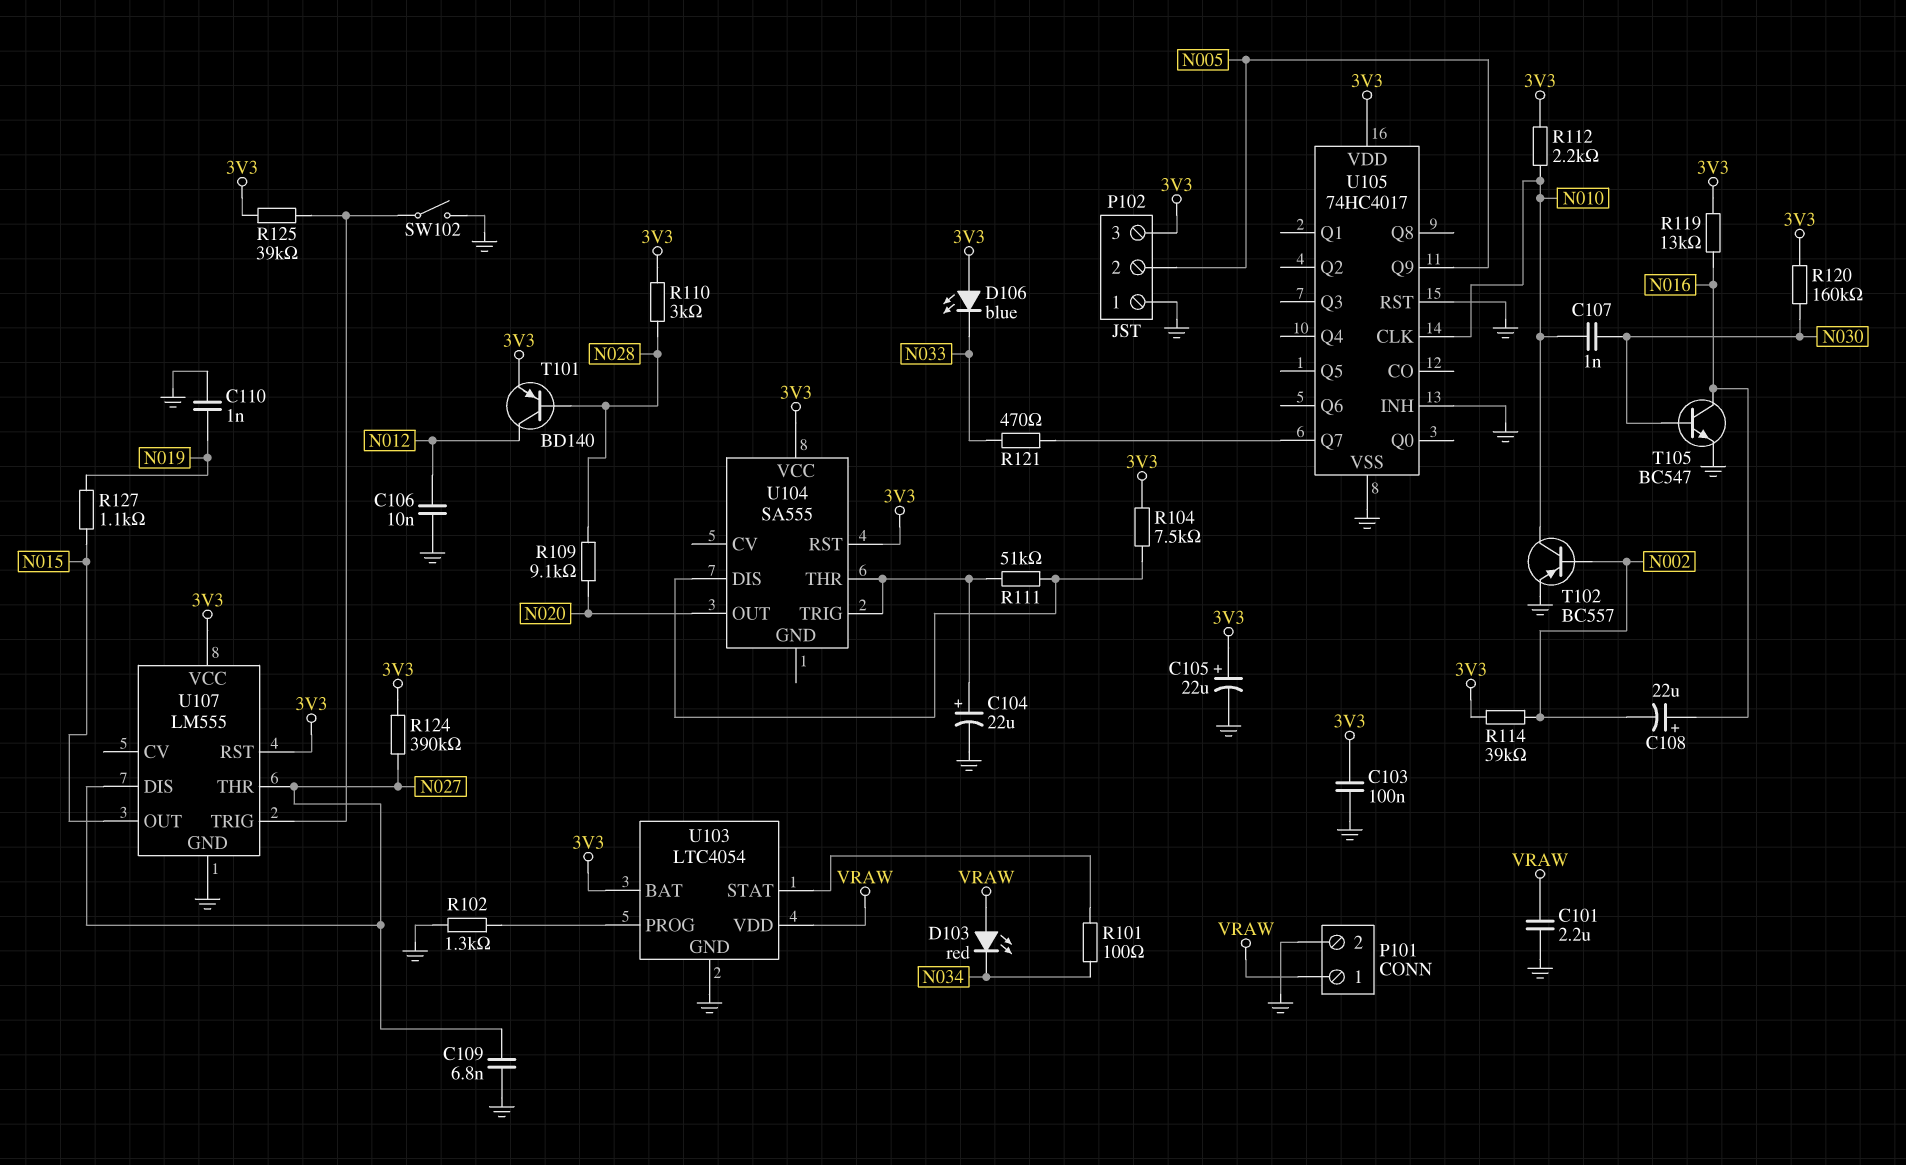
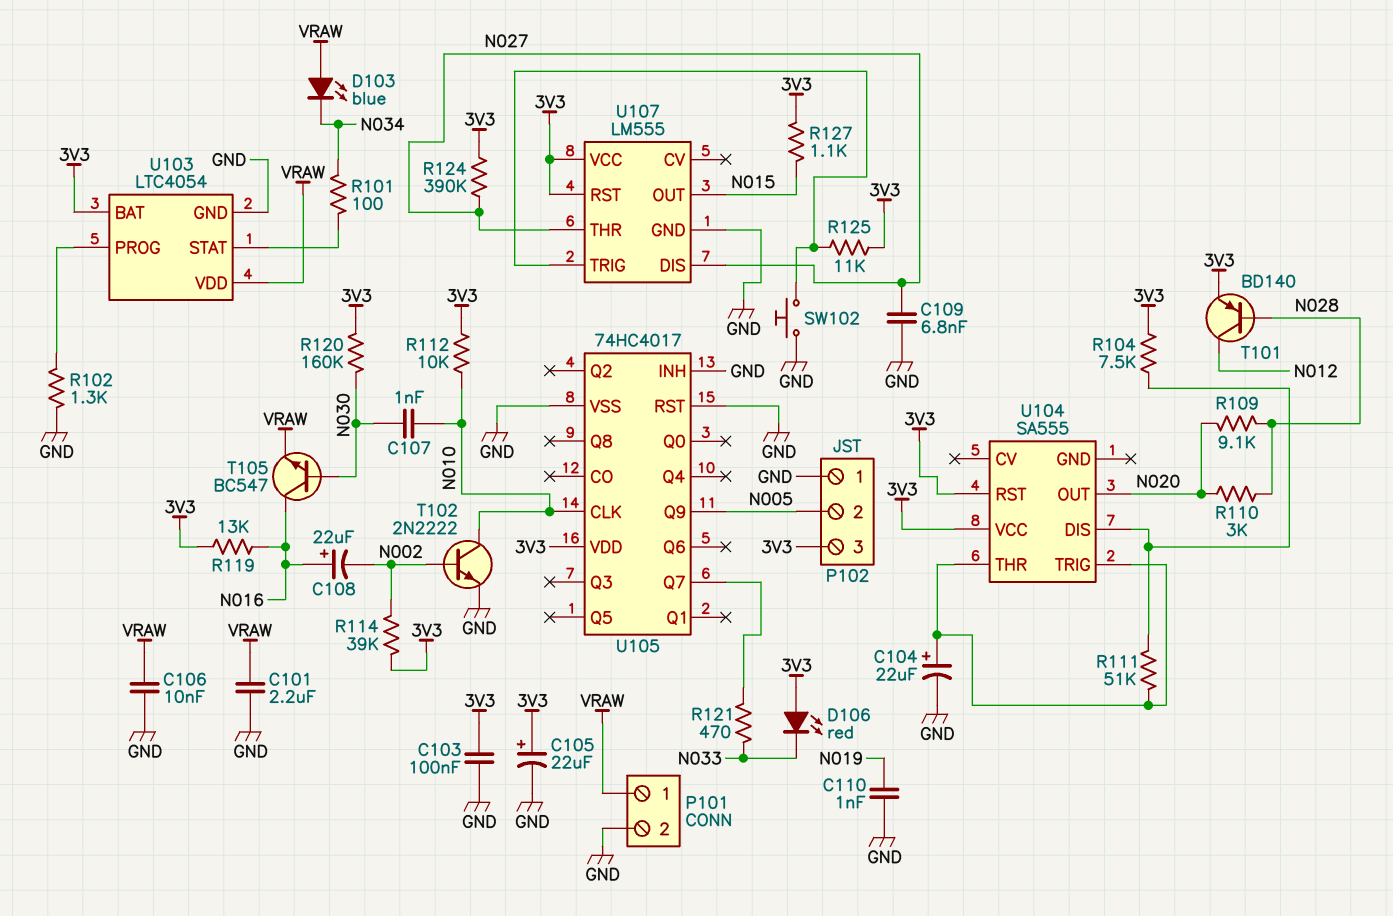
C106: 10nF (GND, N012) -> 10nF (GND, VRAW)
D103: LED red (A VRAW, K N034) -> LED blue (A VRAW, K N034)
D106: LED blue (A 3V3, K N033) -> LED red (A 3V3, K N033)
R110: 3k (3V3, N028) -> 3k (N020, N028)
R112: 2.2k (3V3, N010) -> 10k (3V3, N010)
R125: 39k (3V3, U107/TRIG) -> 11k (3V3, U107/TRIG)
R127: 1.1k (N015, N019) -> 1.1k (3V3, N015)
SW102: switch (GND, U107/TRIG) -> button (GND, U107/TRIG)
T102: PNP BC557 (B N002, C N010, E GND) -> NPN 2N2222 (B N002, C N010, E GND)
T105: NPN BC547 (B N030, C N016, E GND) -> NPN BC547 (B N030, C N016, E VRAW)

